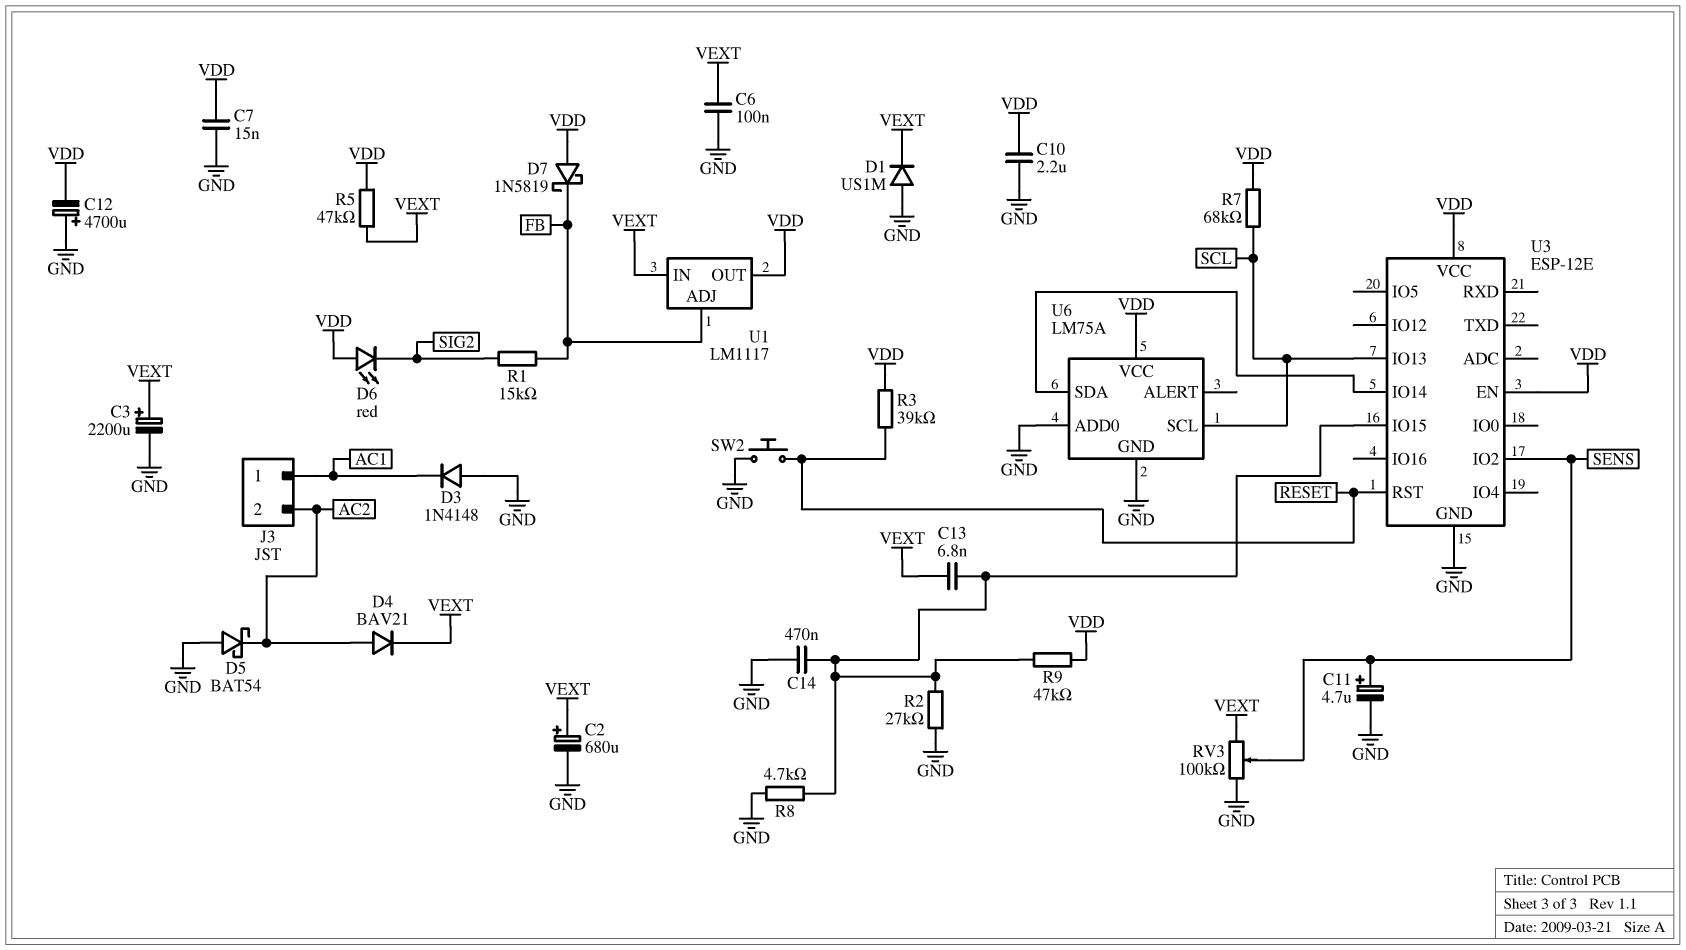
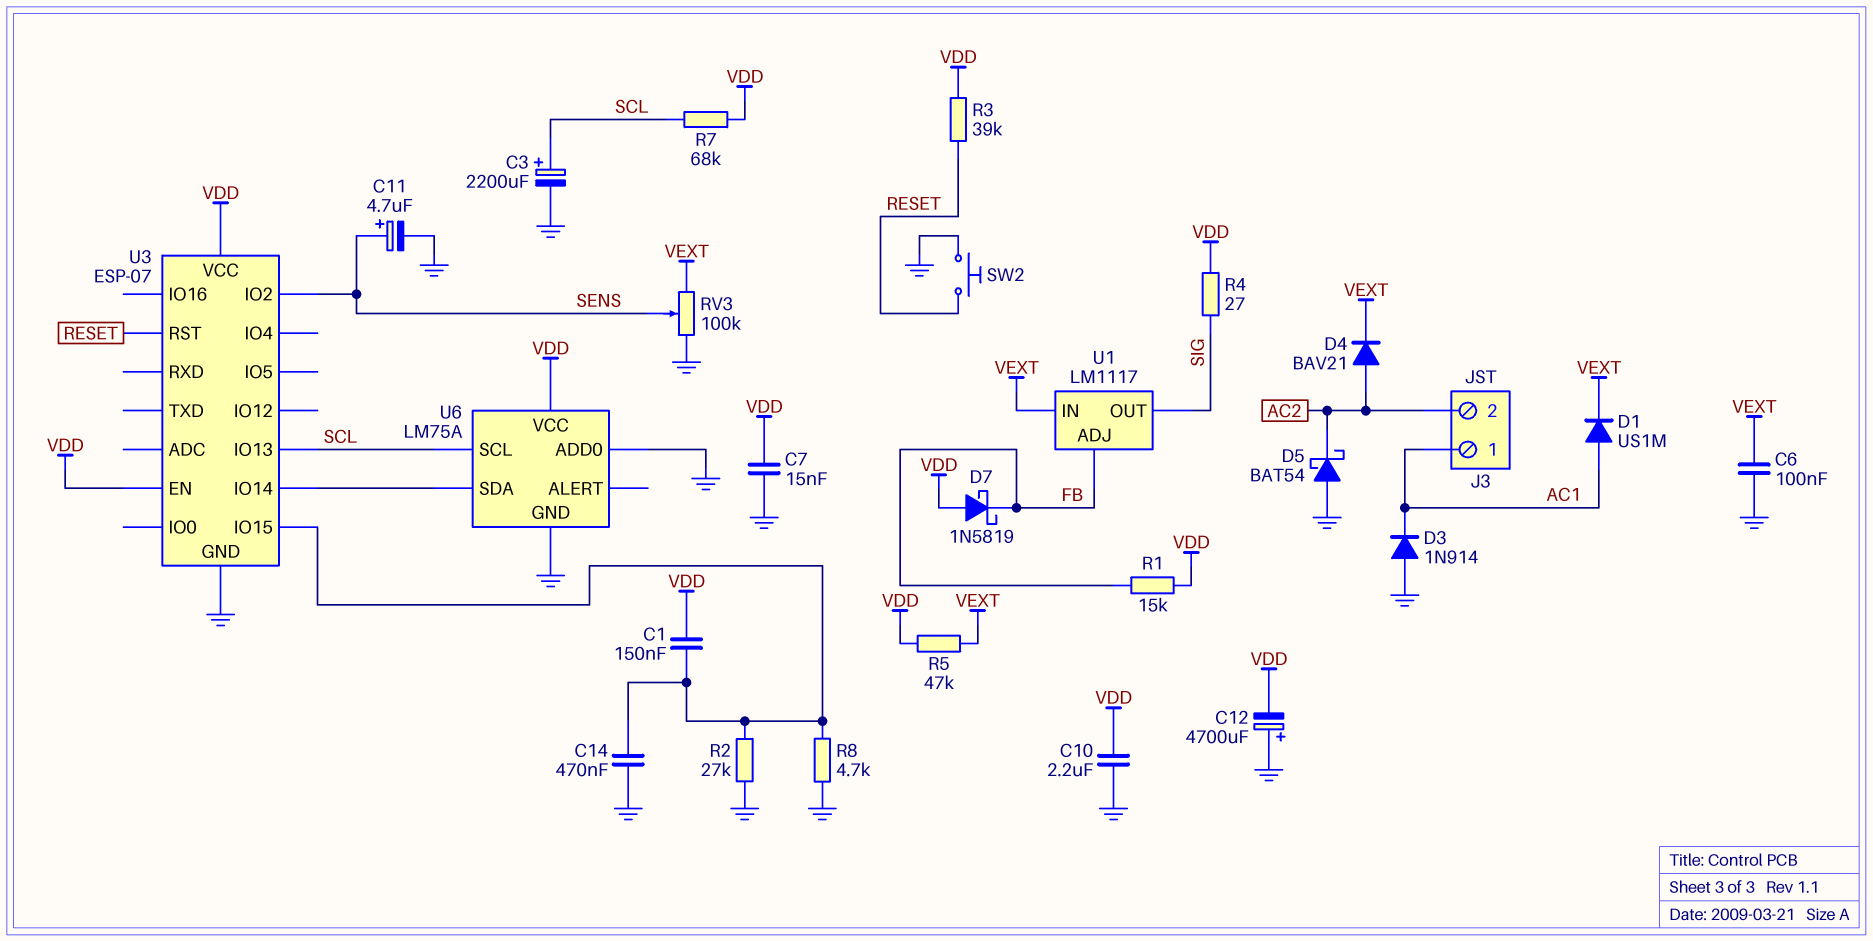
C1: none -> 150nF (U3/IO15, VDD)
C2: 680uF (plus VEXT, minus GND) -> none
C3: 2200uF (plus VEXT, minus GND) -> 2200uF (plus SCL, minus GND)
C13: 6.8nF (U3/IO15, VEXT) -> none
D1: diode US1M (A GND, K VEXT) -> diode US1M (A AC1, K VEXT)
D3: diode 1N4148 (A GND, K AC1) -> diode 1N914 (A GND, K AC1)
D6: LED red (A VDD, K SIG2) -> none
R1: 15k (FB, SIG2) -> 15k (FB, VDD)
R4: none -> 27 (SIG, VDD)
R9: 47k (U3/IO15, VDD) -> none
U1 pin OUT: VDD -> SIG
U3: ESP-12E -> ESP-07

